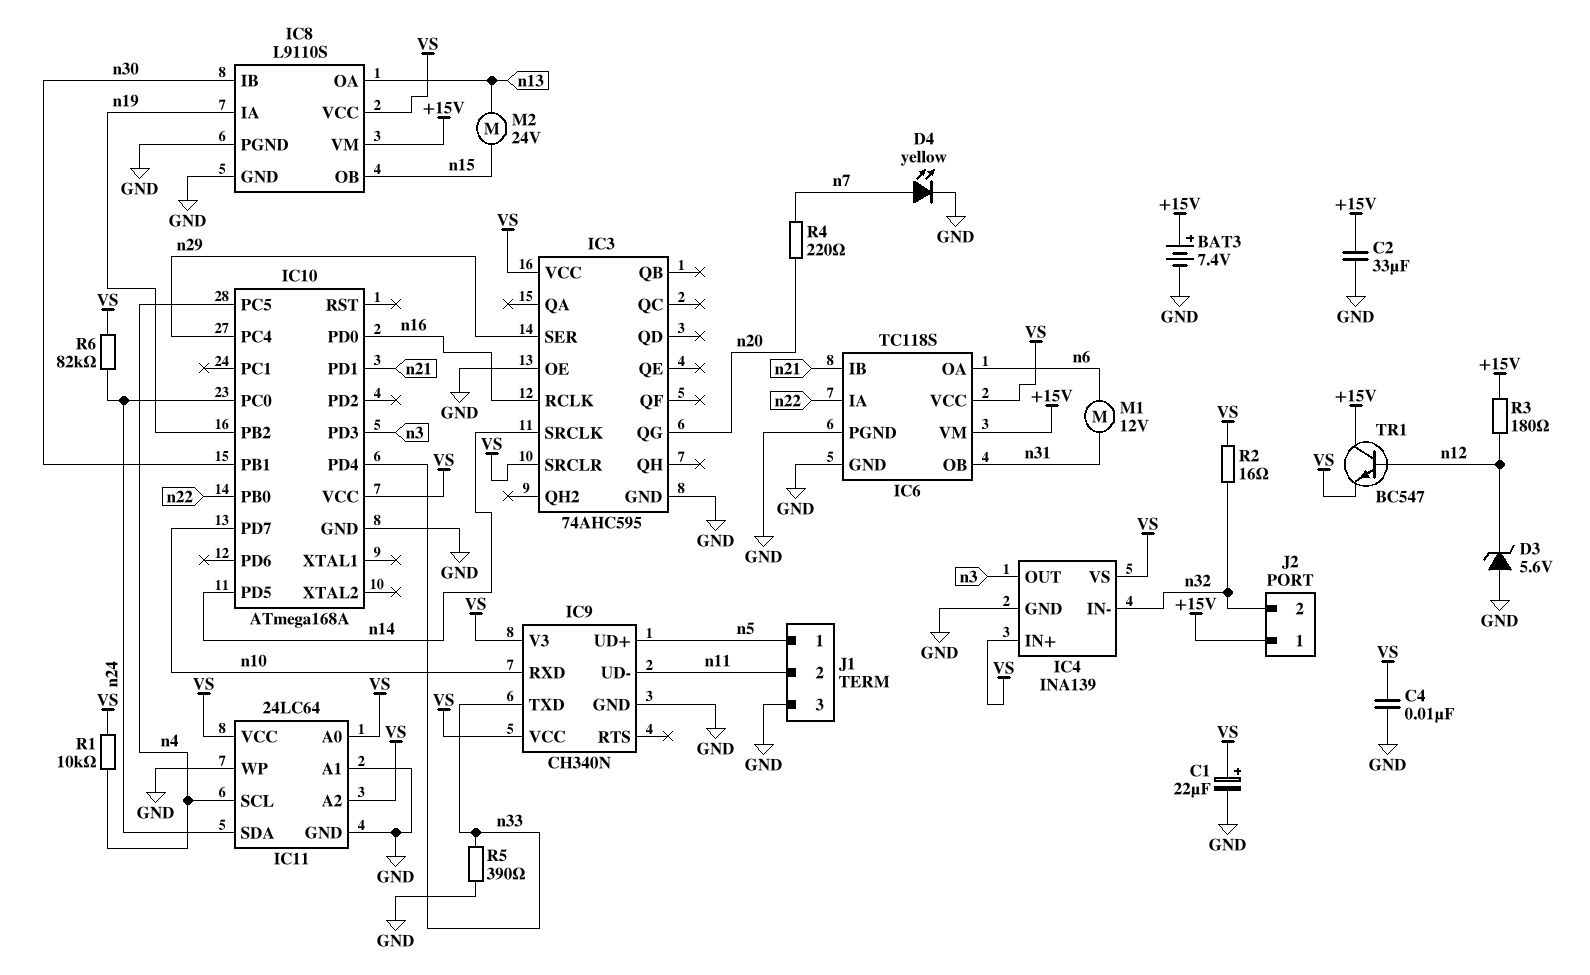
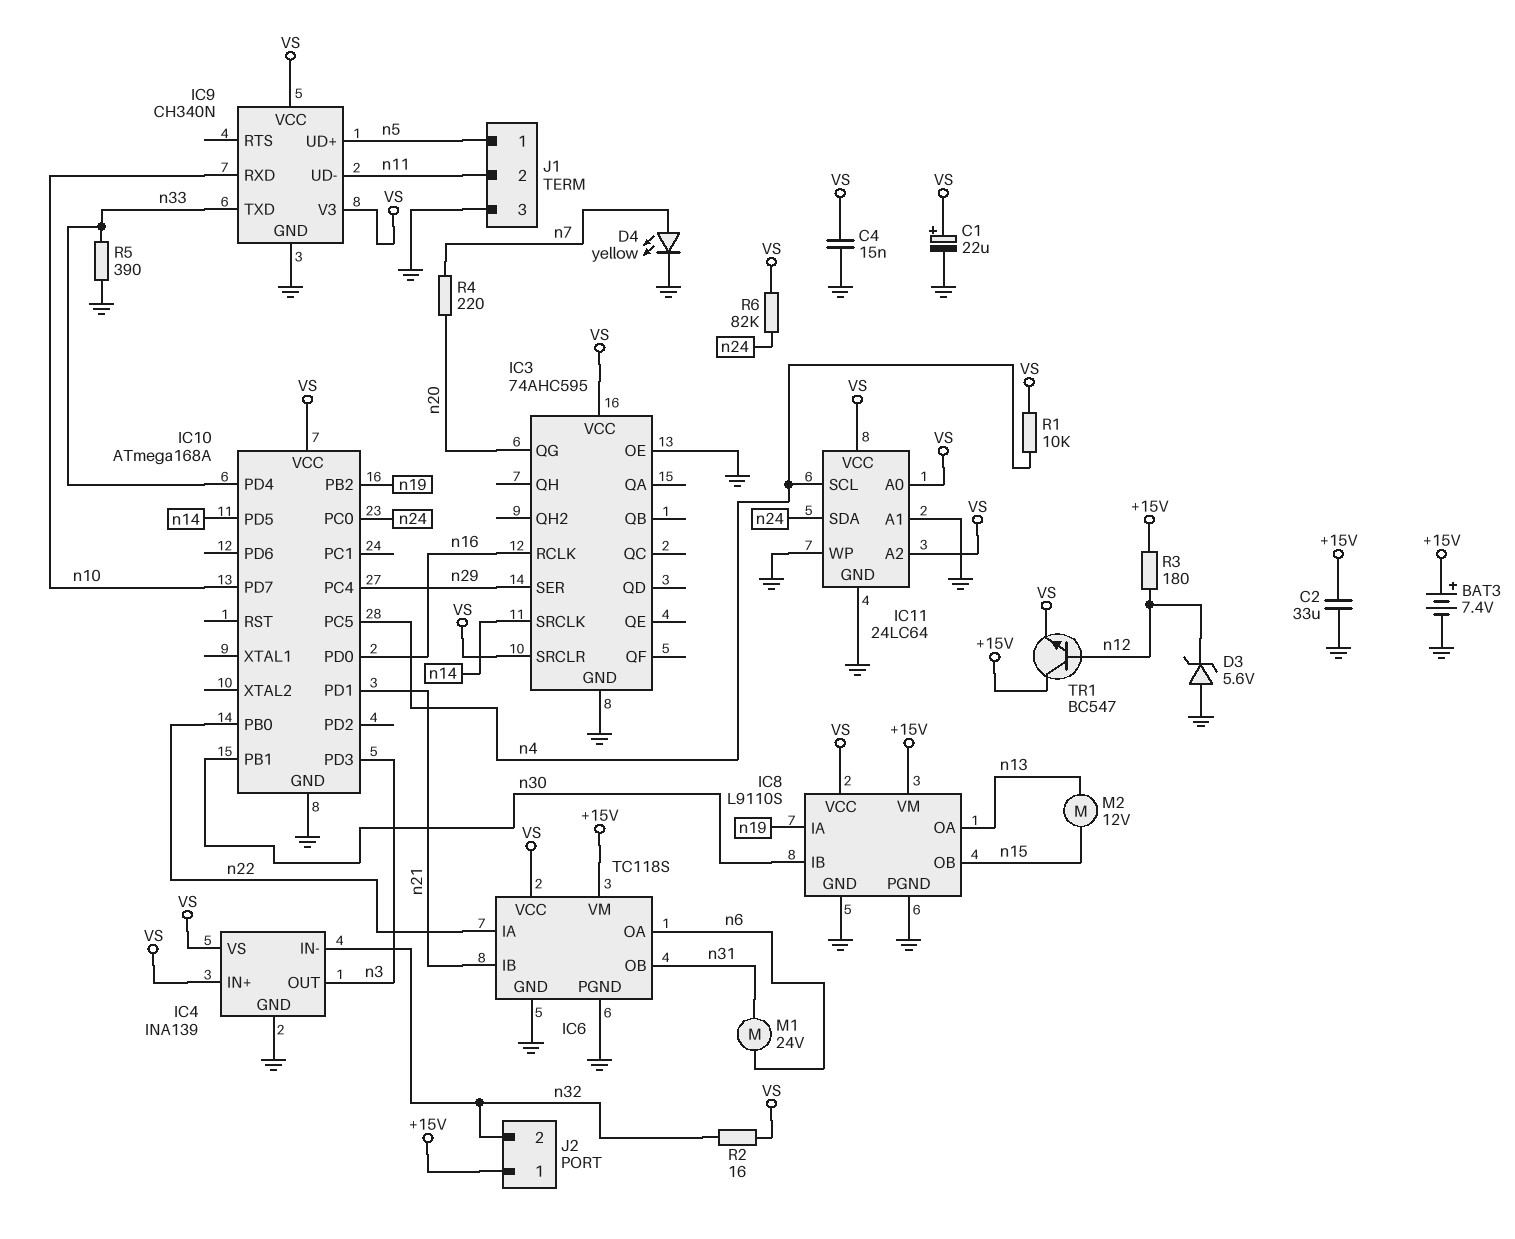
C4: 10nF (GND, VS) -> 15nF (GND, VS)
M1: motor 12V (n6, n31) -> motor 24V (n6, n31)
M2: motor 24V (n13, n15) -> motor 12V (n13, n15)

